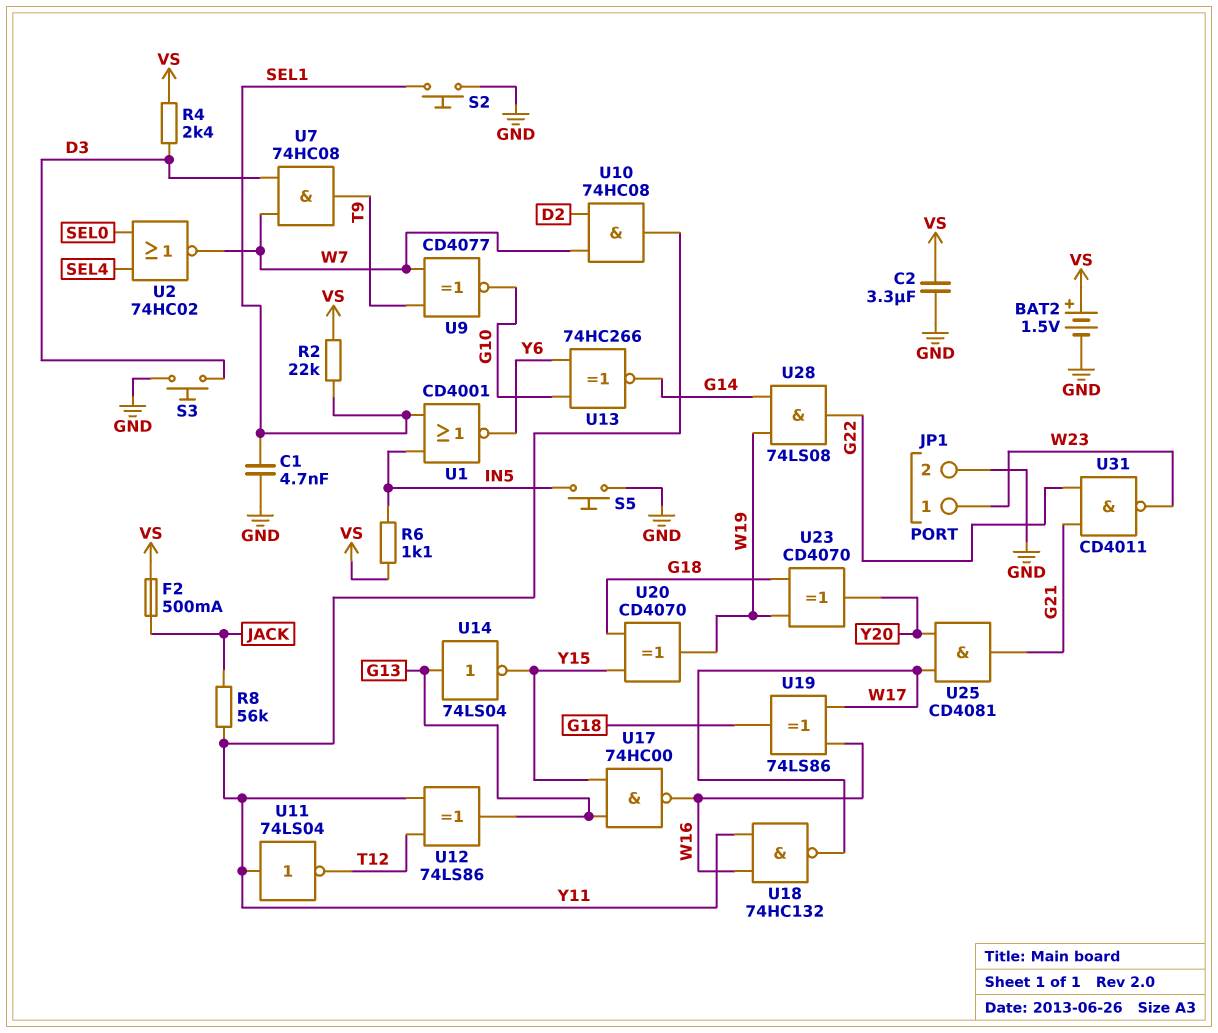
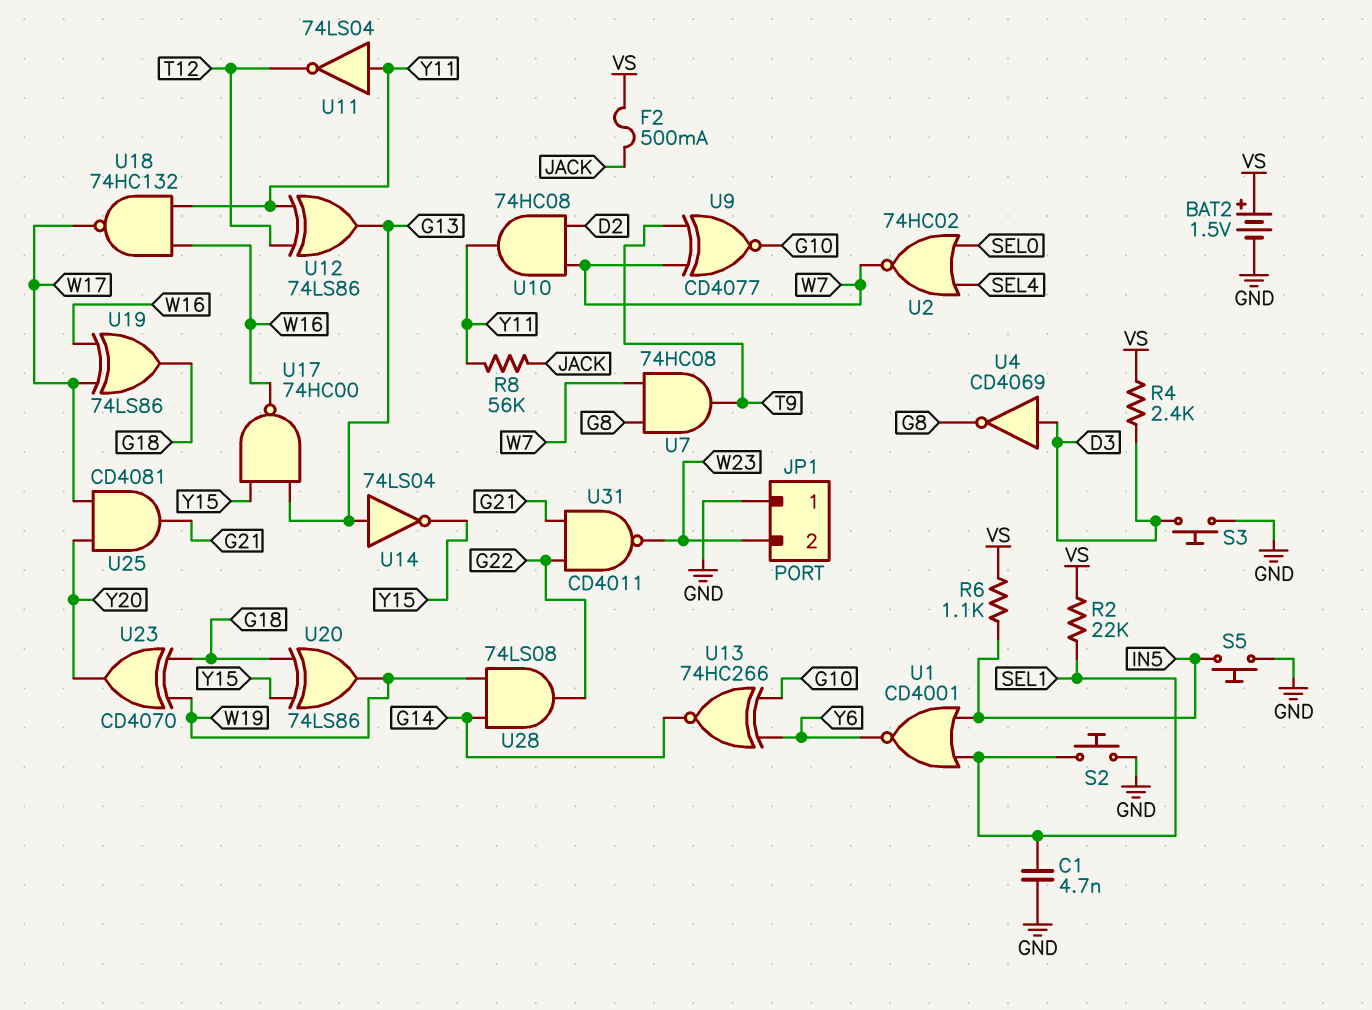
C2: 3.3uF (GND, VS) -> none
JP1 pin 1: W23 -> GND
JP1 pin 2: GND -> W23
U4: none -> NOT CD4069 (in D3, out G8)
U7: AND 74HC08 (in D3, in W7, out T9) -> AND 74HC08 (in G8, in W7, out T9)
U20: XOR CD4070 (in G18, in Y15, out W19) -> XOR 74LS86 (in G18, in Y15, out W19)

